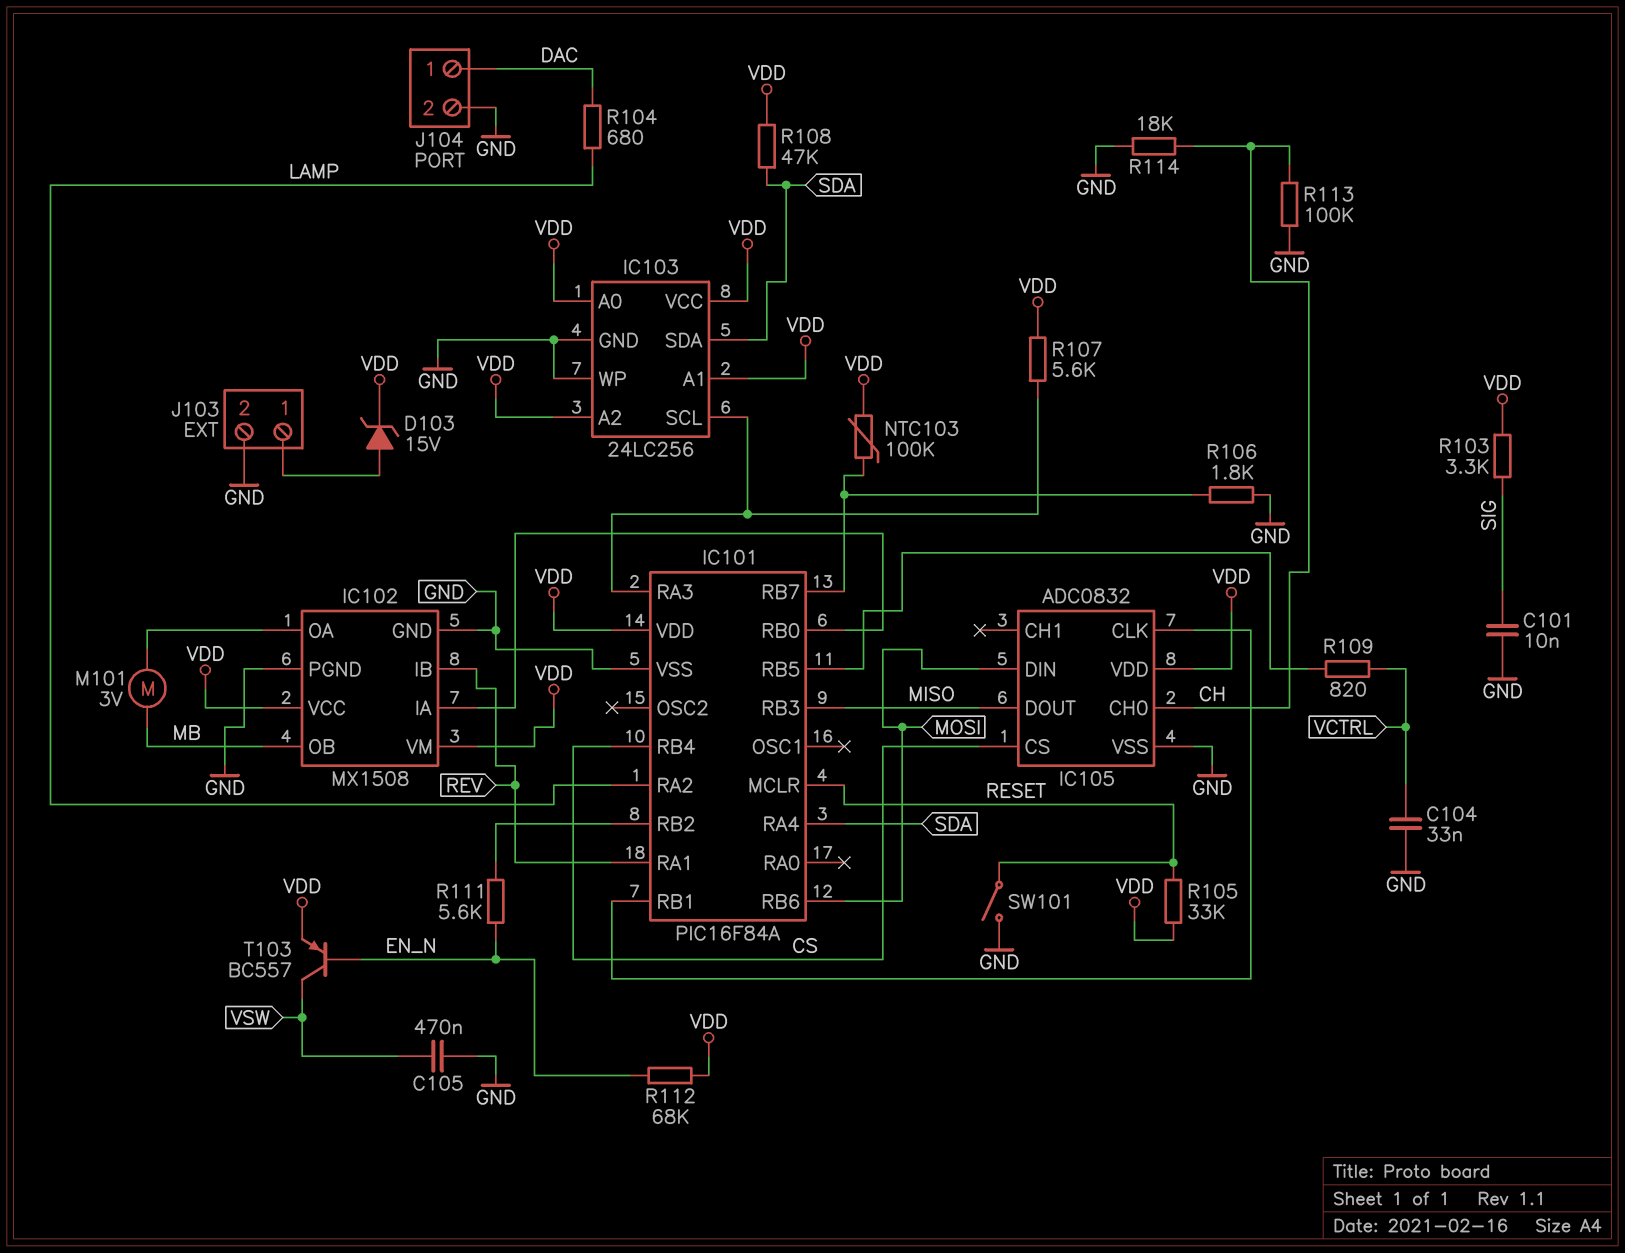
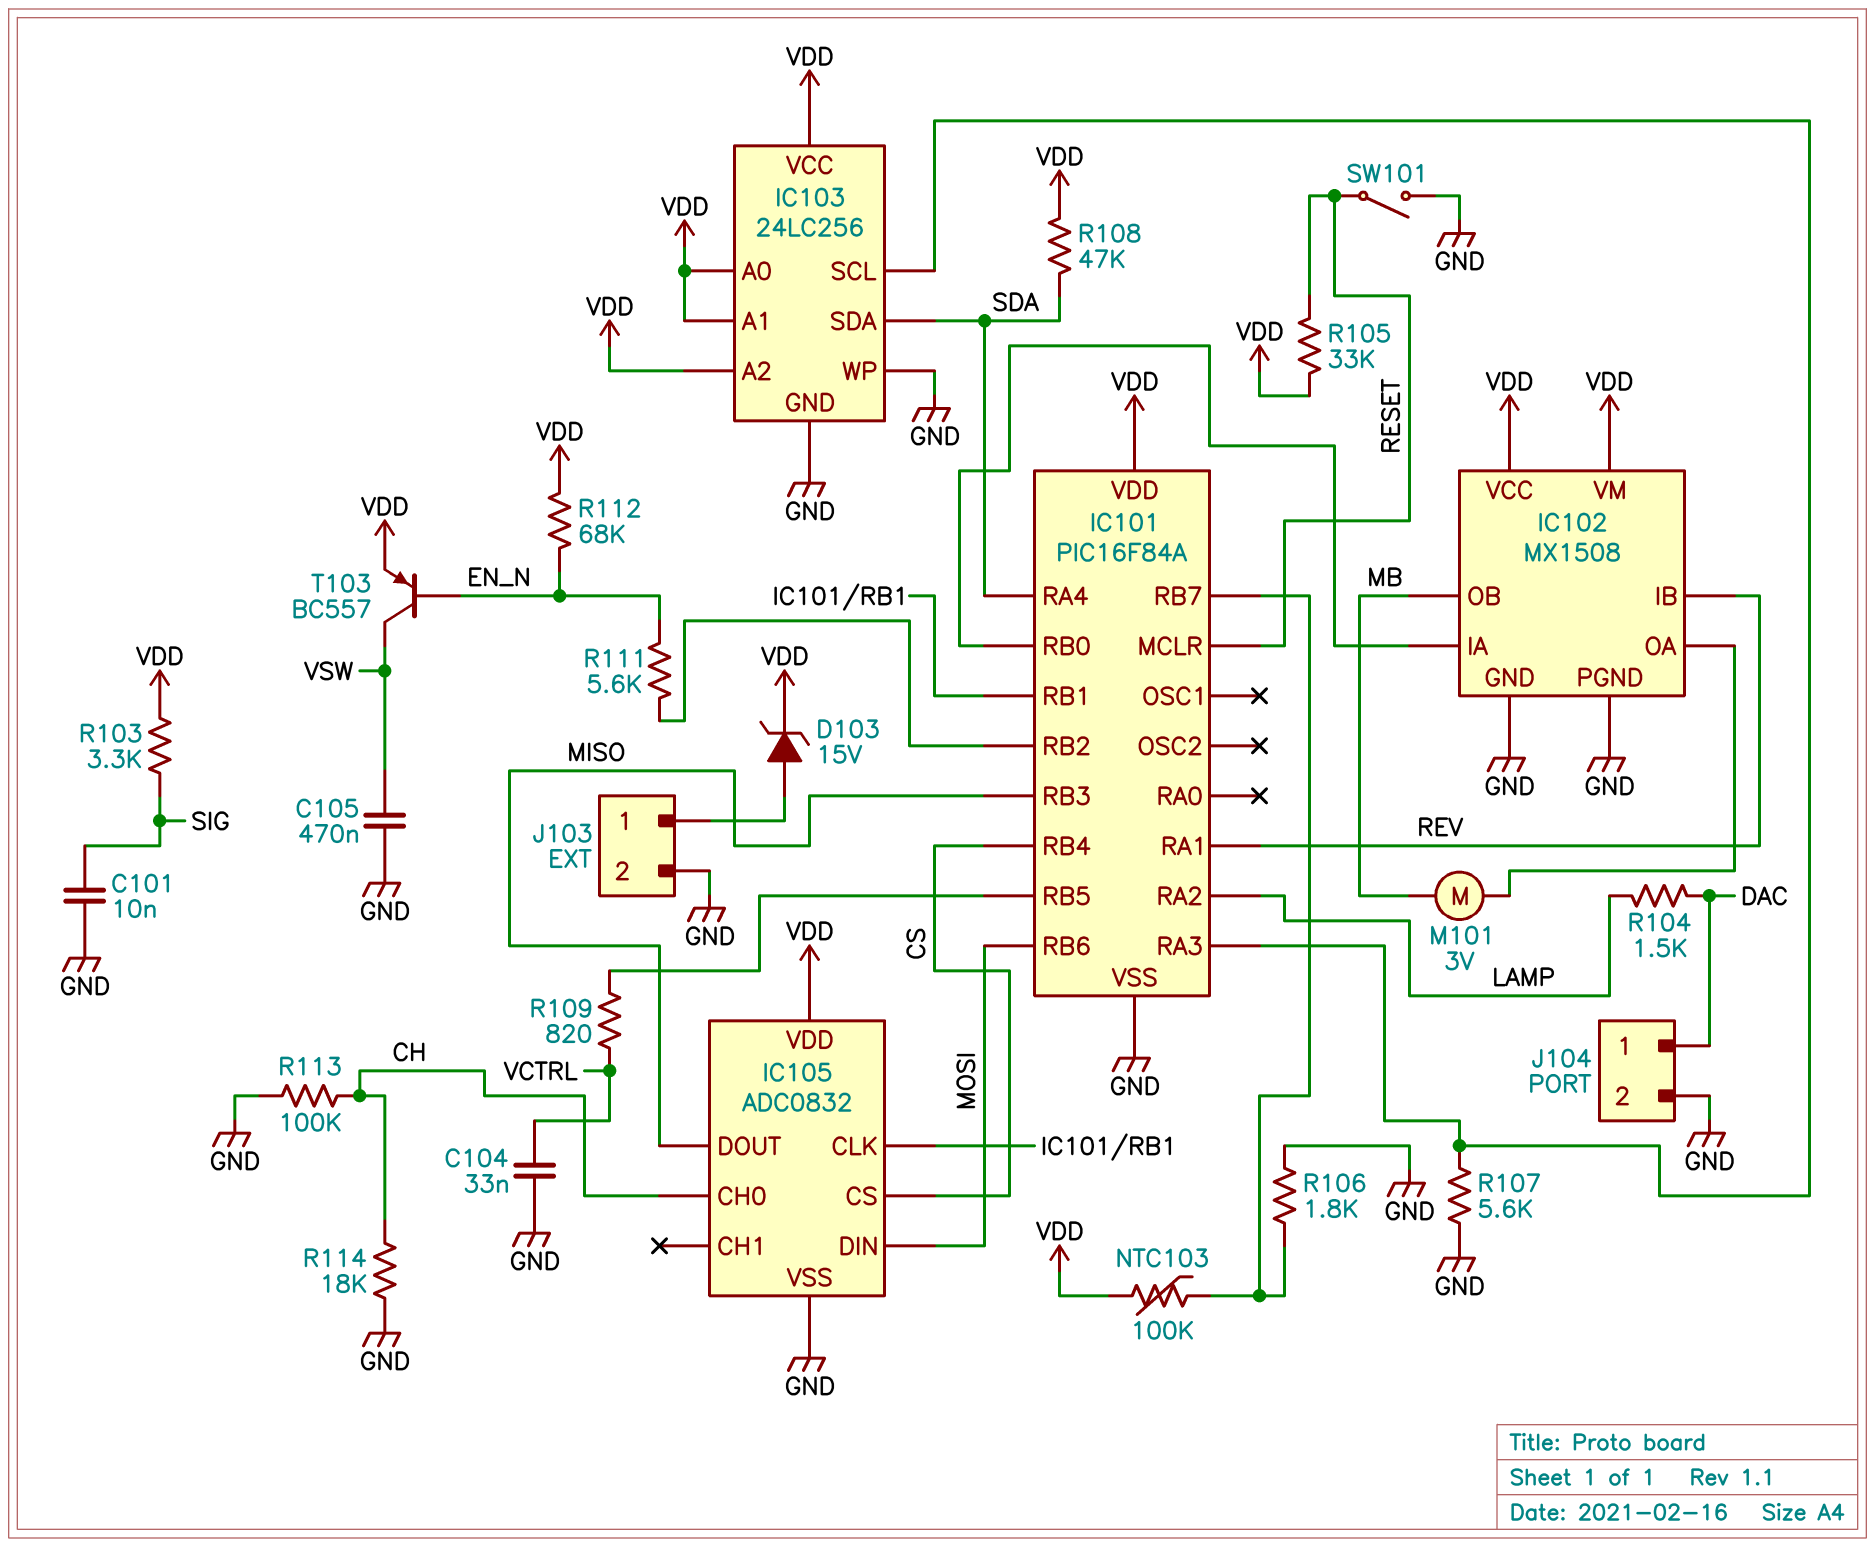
R104: 680 (DAC, LAMP) -> 1.5k (DAC, LAMP)
R107: 5.6k (IC101/RA3, VDD) -> 5.6k (GND, IC101/RA3)

